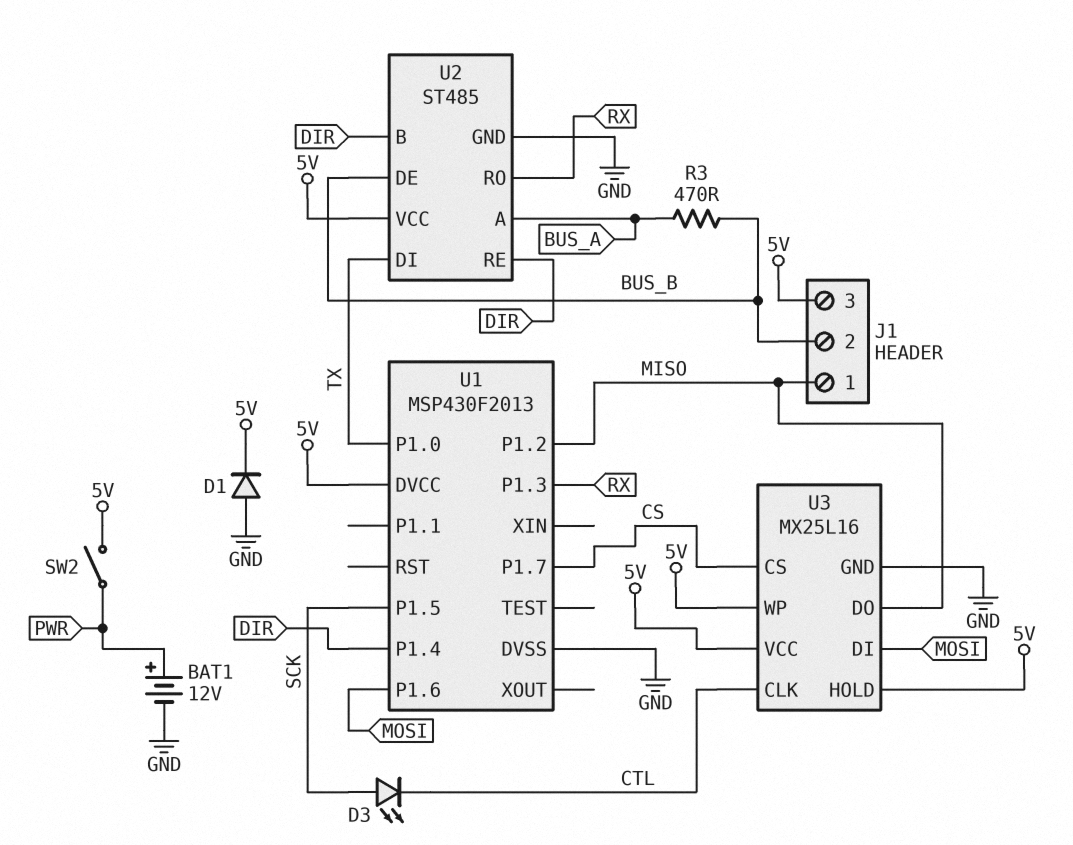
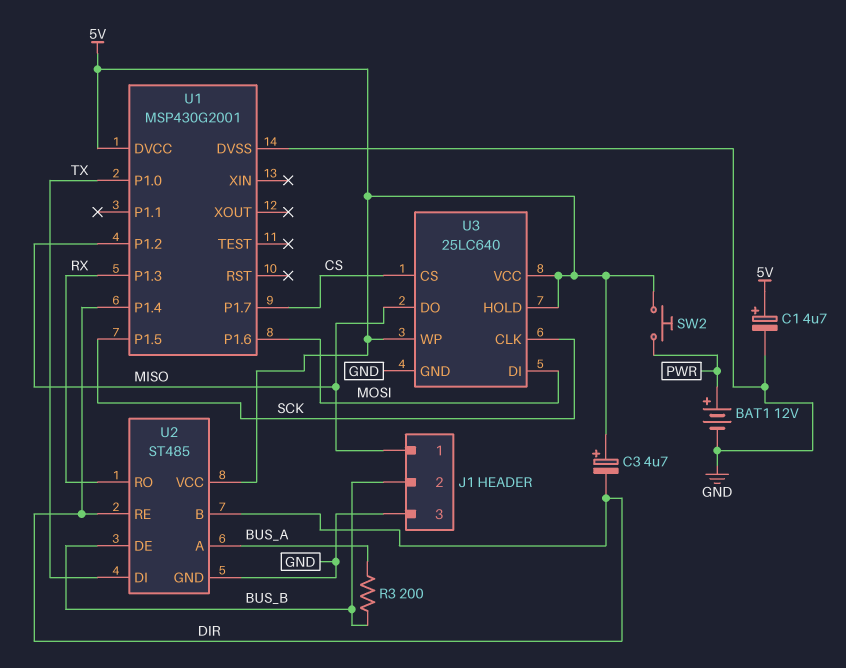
C1: none -> 4.7uF (plus 5V, minus GND)
C3: none -> 4.7uF (plus 5V, minus DIR)
D1: diode (A GND, K 5V) -> none
D3: LED (A SCK, K CTL) -> none
J1 pin 3: 5V -> GND
R3: 470 (BUS_A, BUS_B) -> 200 (BUS_A, BUS_B)
SW2: switch (5V, PWR) -> button (5V, PWR)
U1: MSP430F2013 -> MSP430G2001
U3: MX25L16 -> 25LC640
U3 pin CLK: CTL -> SCK

